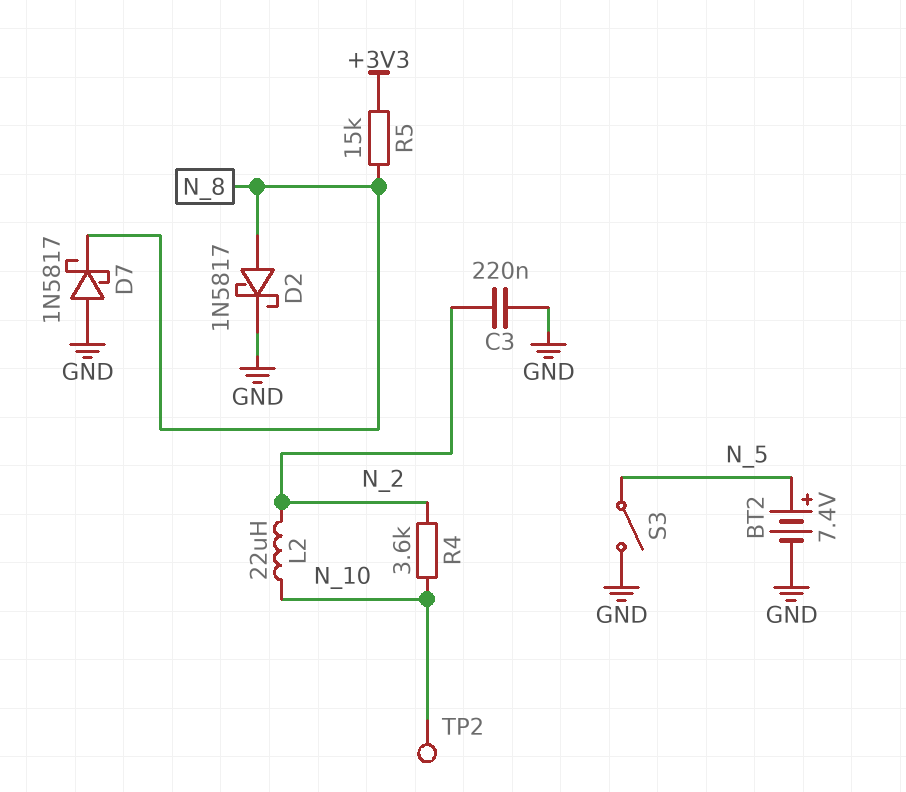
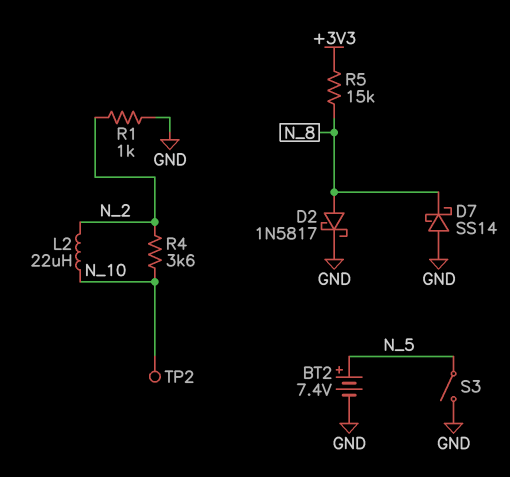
C3: 220nF (GND, N_2) -> none
D7: schottky 1N5817 (A GND, K N_8) -> schottky SS14 (A GND, K N_8)
R1: none -> 1k (GND, N_2)

